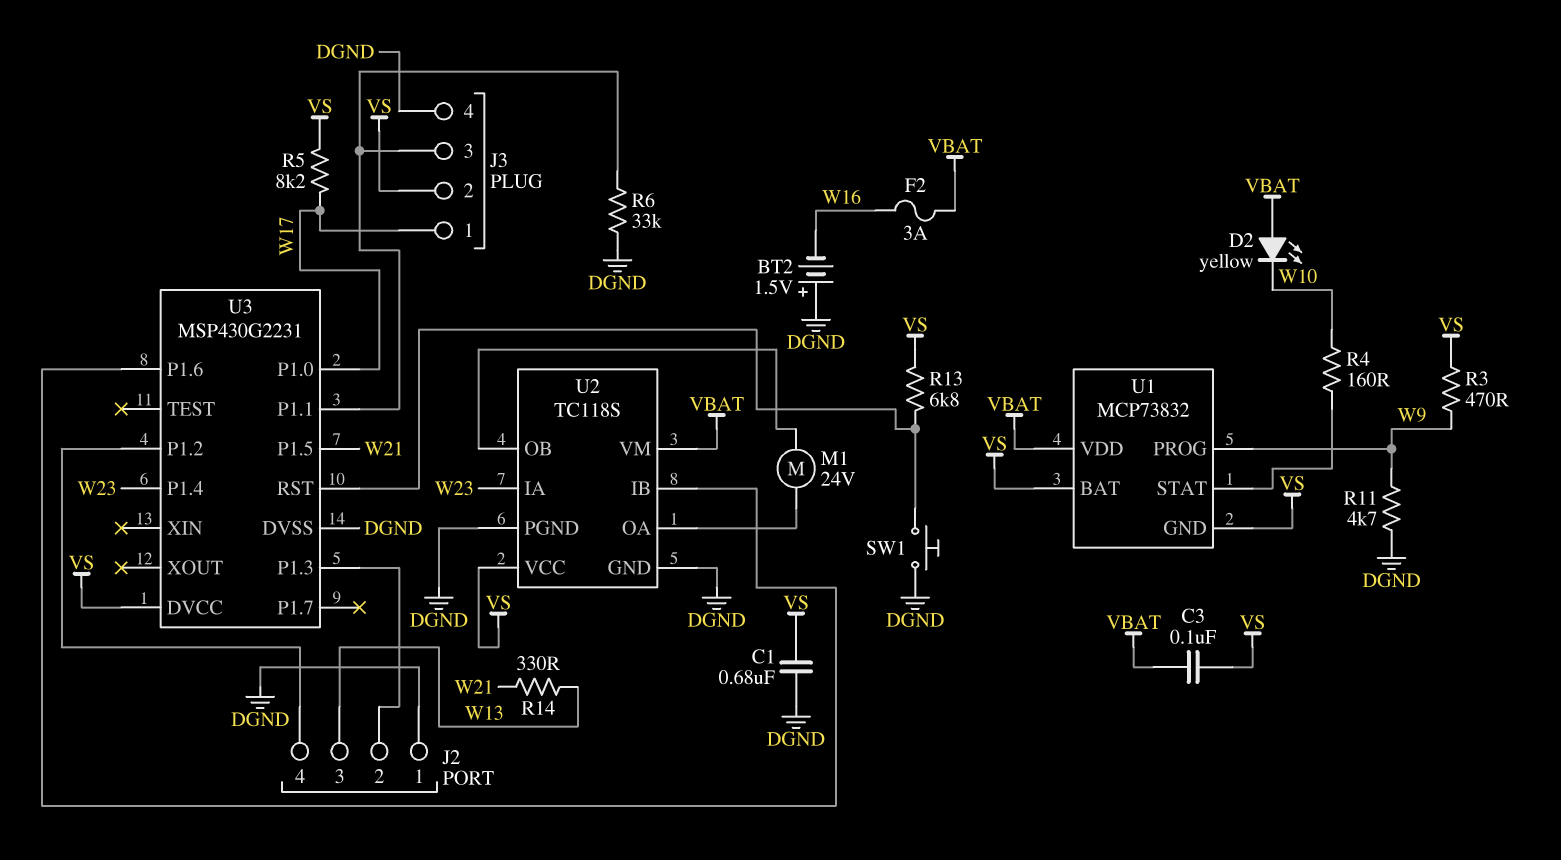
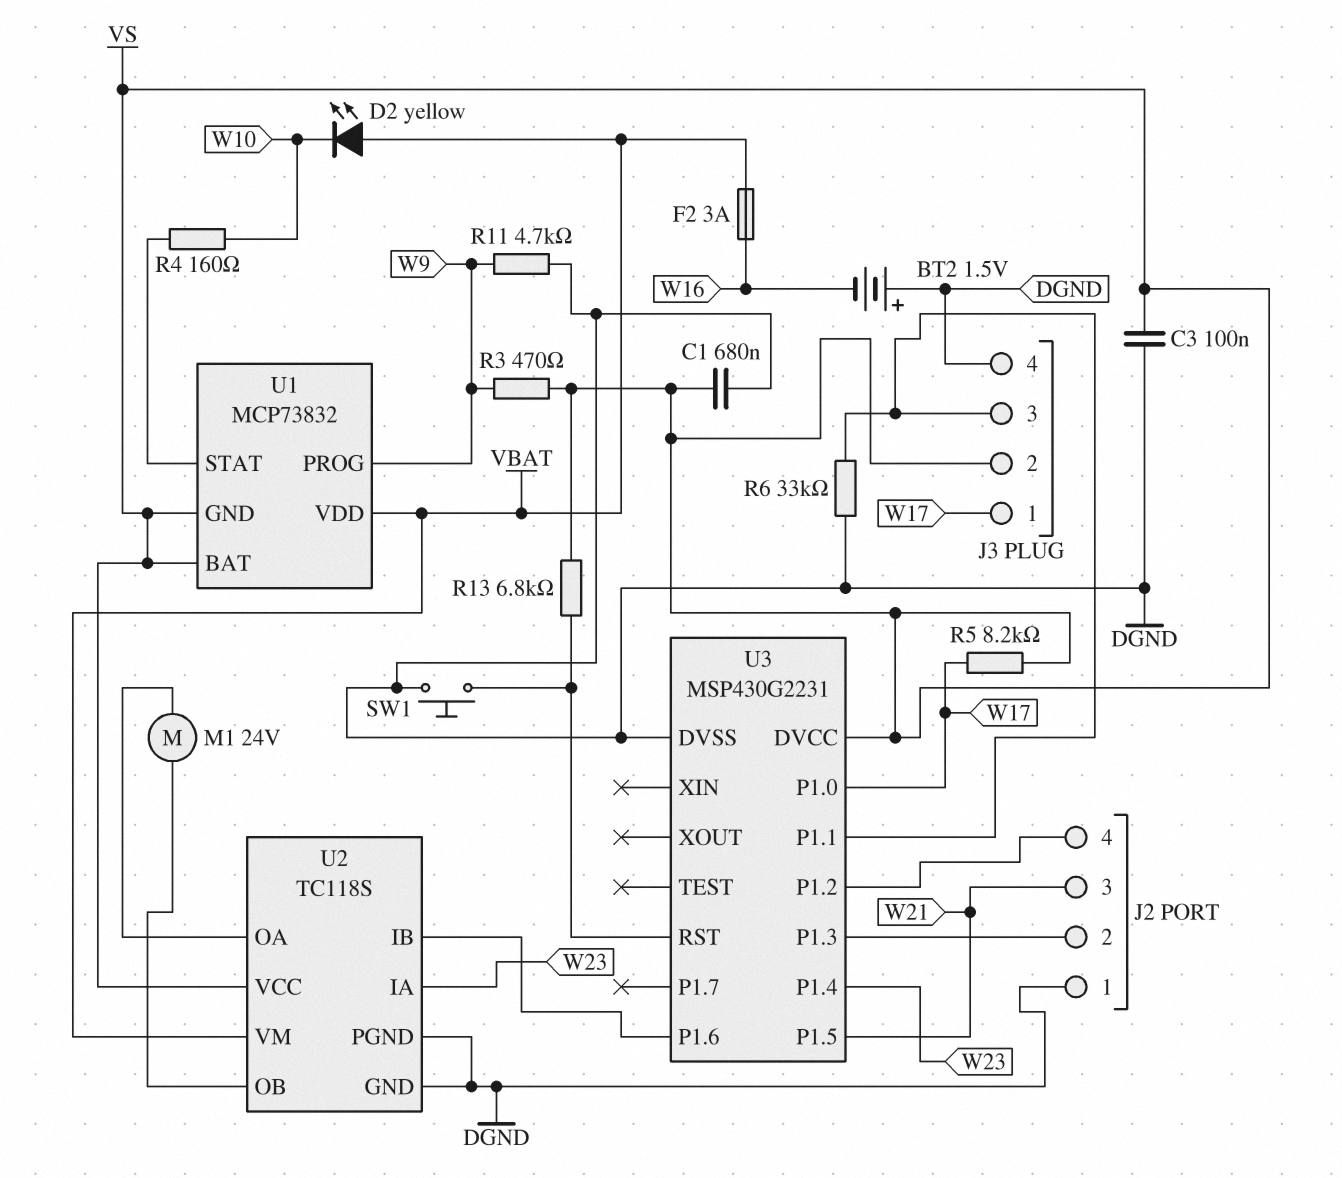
C3: 100nF (VBAT, VS) -> 100nF (DGND, VS)
J2 pin 3: W13 -> W21
R14: 330 (W13, W21) -> none

